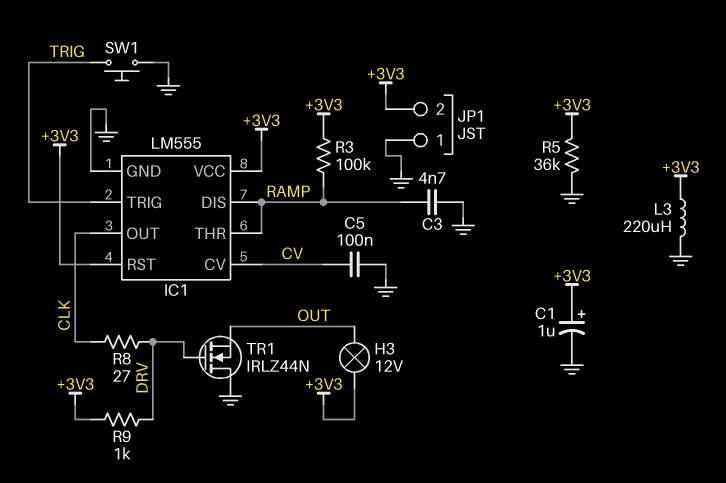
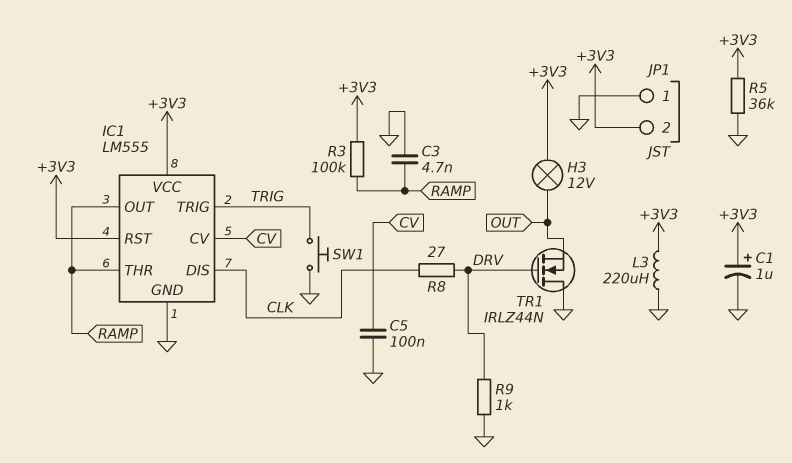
IC1 pin DIS: RAMP -> CLK
IC1 pin OUT: CLK -> RAMP
R9: 1k (+3V3, DRV) -> 1k (DRV, GND)

